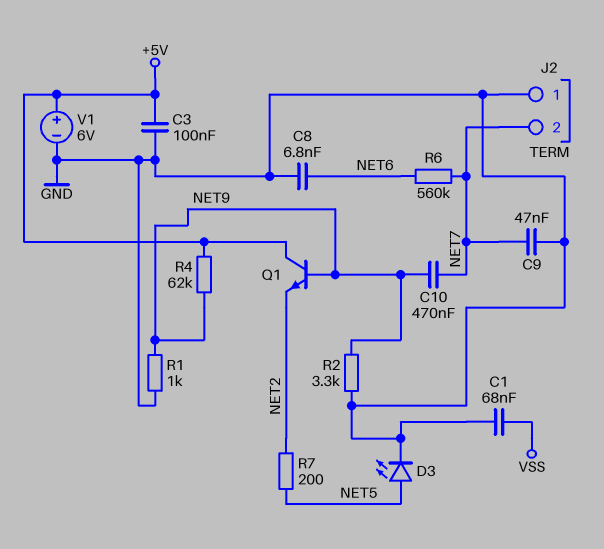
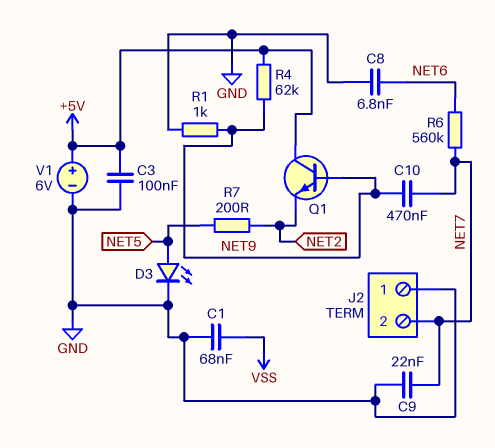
C9: 47nF (GND, NET7) -> 22nF (GND, NET7)
R2: 3.3k (GND, NET9) -> none

